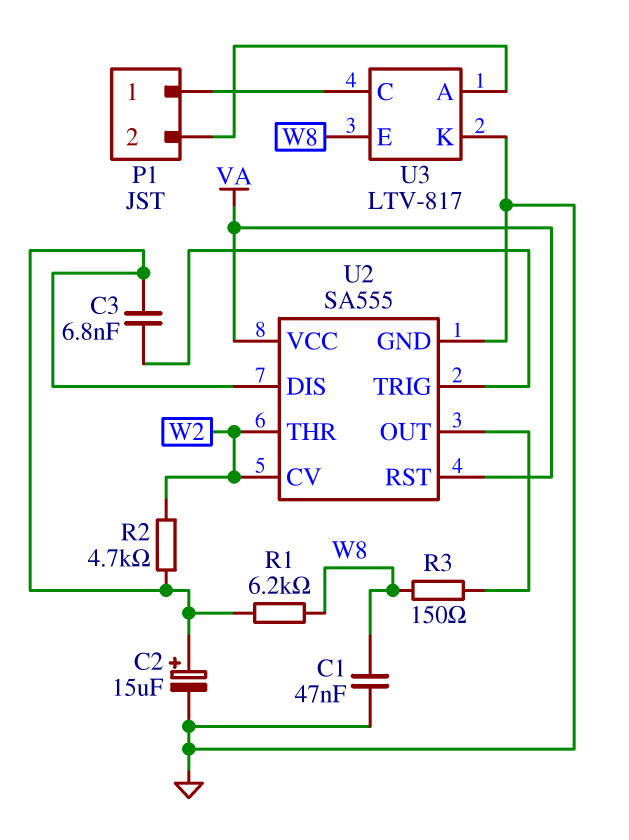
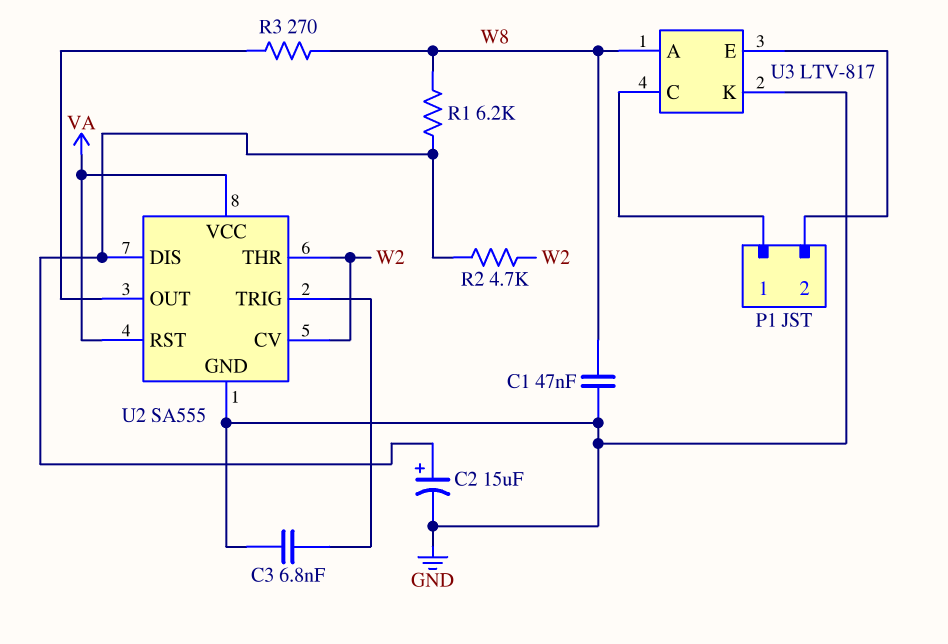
C3: 6.8nF (U2/DIS, U2/TRIG) -> 6.8nF (GND, U2/TRIG)
R3: 150 (U2/OUT, W8) -> 270 (U2/OUT, W8)
U3 pin A: P1/2 -> W8
U3 pin E: W8 -> P1/2

